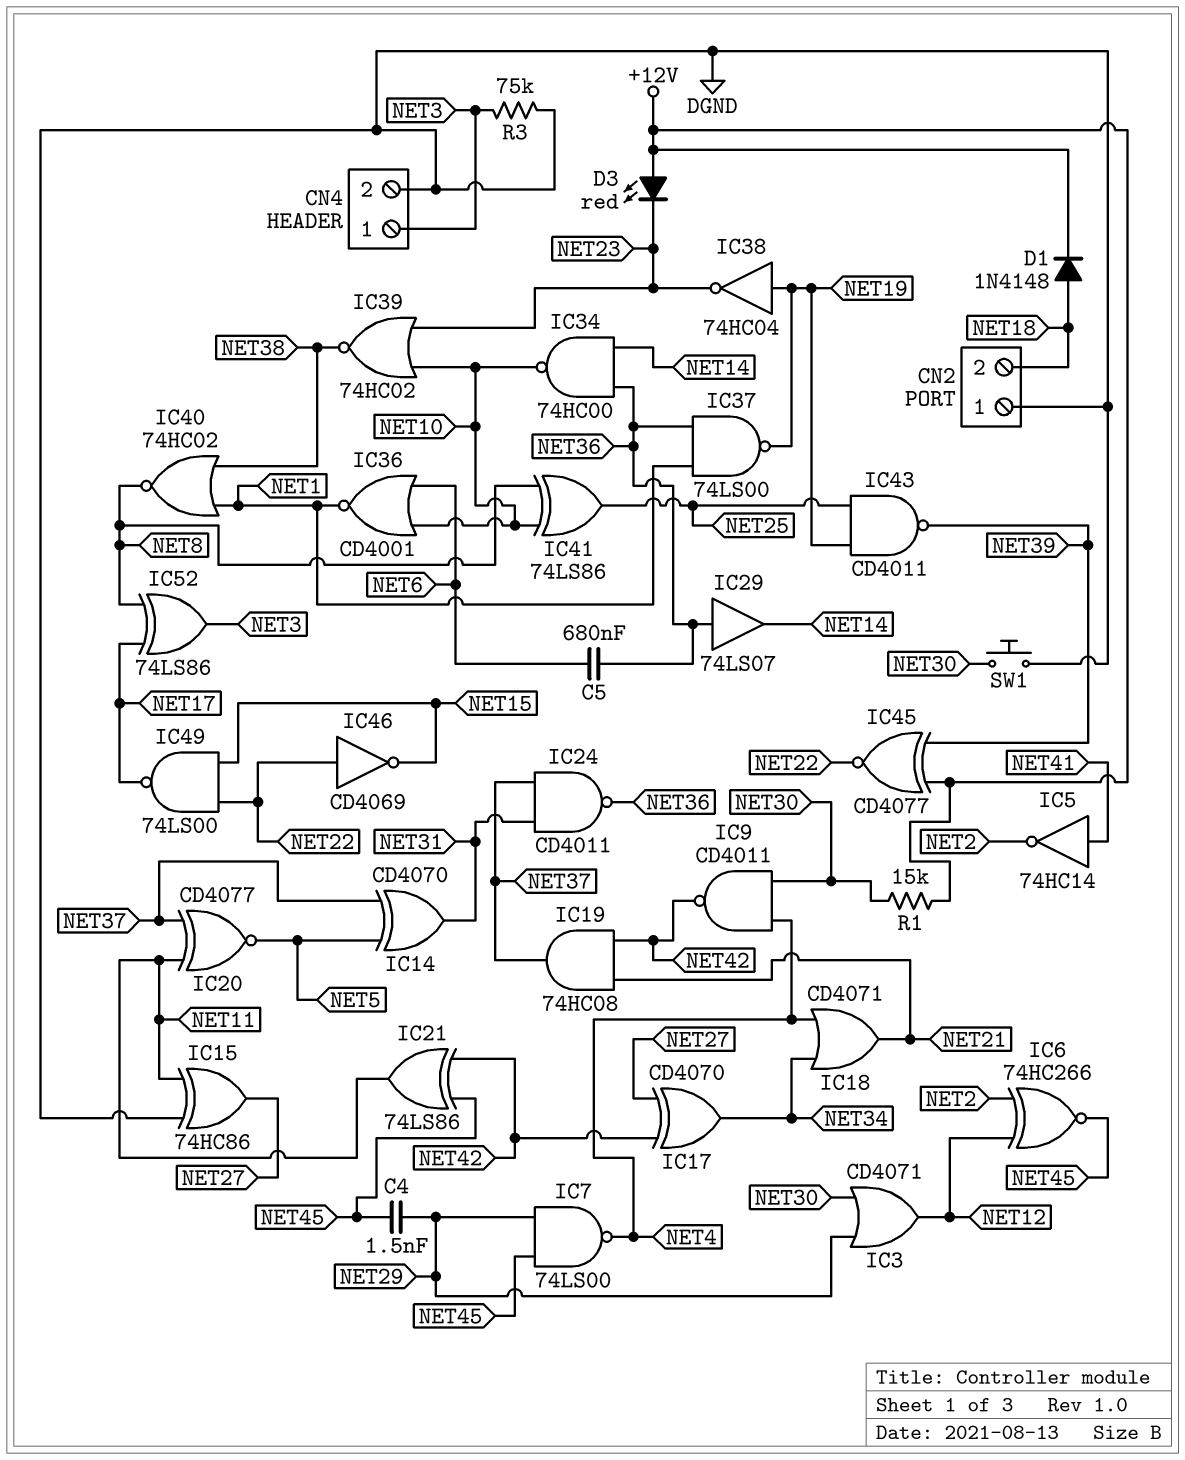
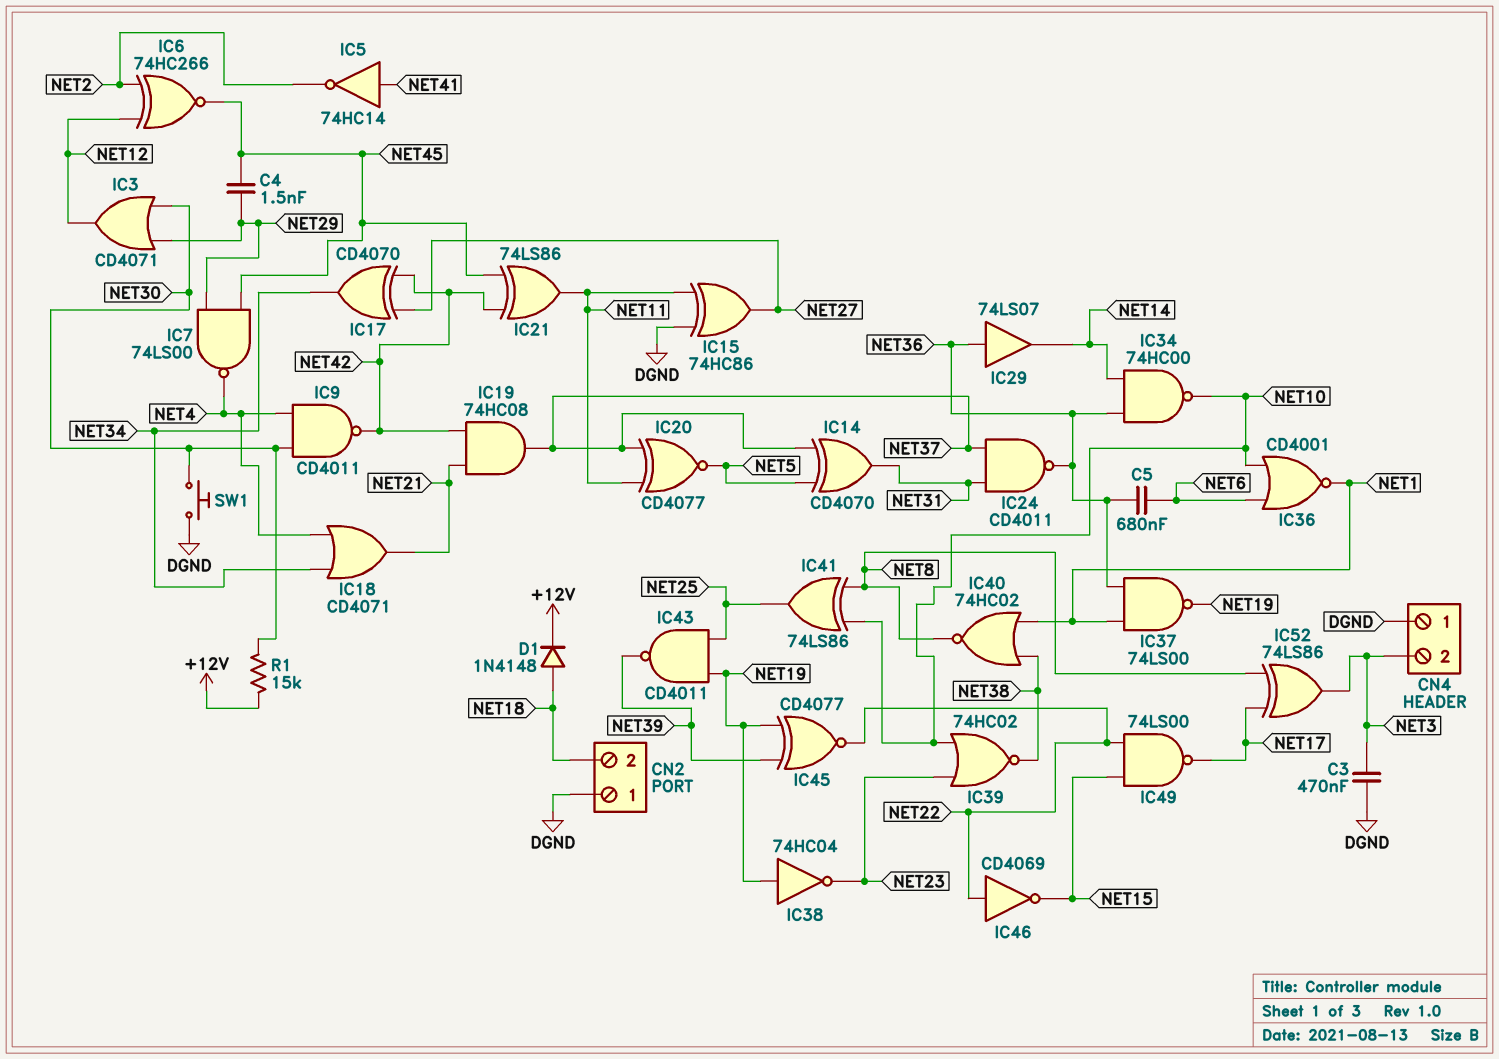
C3: none -> 470nF (DGND, NET3)
CN4 pin 1: NET3 -> DGND
CN4 pin 2: DGND -> NET3
D3: LED red (A +12V, K NET23) -> none
IC45: XNOR CD4077 (in +12V, in NET39, out NET22) -> XNOR CD4077 (in NET19, in NET39, out NET22)
R3: 75k (DGND, NET3) -> none

